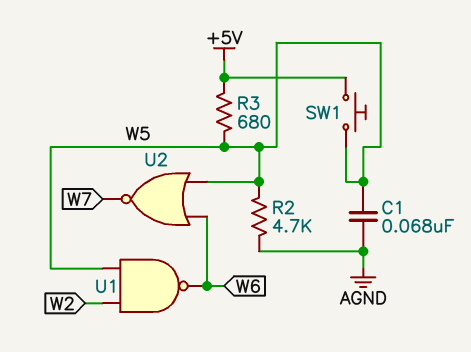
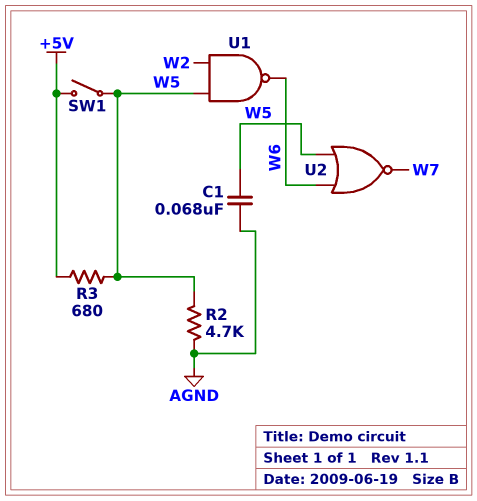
SW1: button (+5V, W5) -> switch (+5V, W5)

